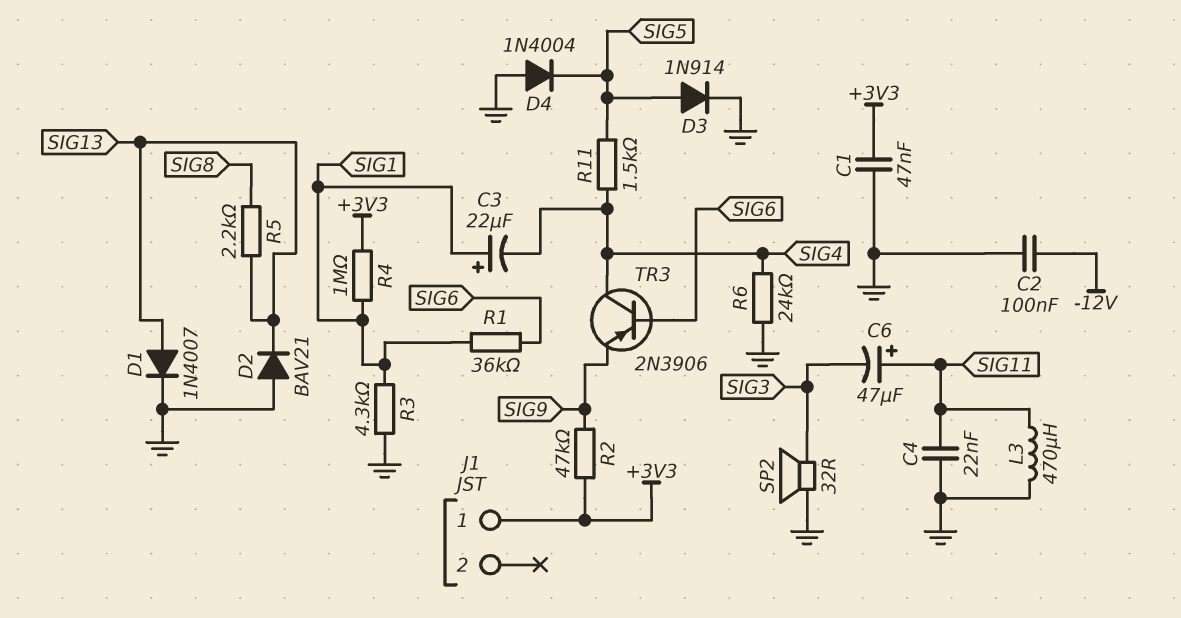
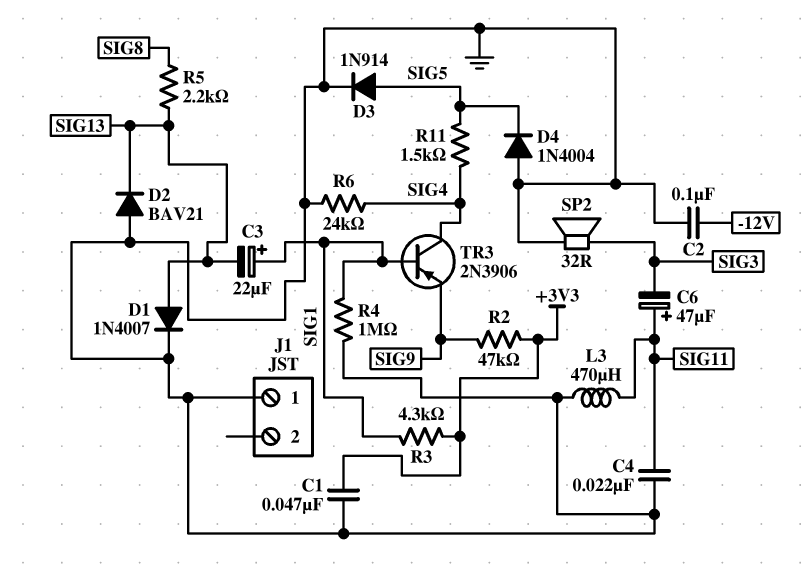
C3: 22uF (plus SIG1, minus SIG4) -> 22uF (plus SIG1, minus SIG13)
J1 pin 1: +3V3 -> GND
R1: 36k (SIG1, SIG6) -> none
R3: 4.3k (GND, SIG1) -> 4.3k (+3V3, SIG1)
R4: 1M (+3V3, SIG1) -> 1M (GND, SIG1)
TR3: PNP 2N3906 (B SIG6, C SIG4, E SIG9) -> PNP 2N3906 (B SIG1, C SIG4, E SIG9)

